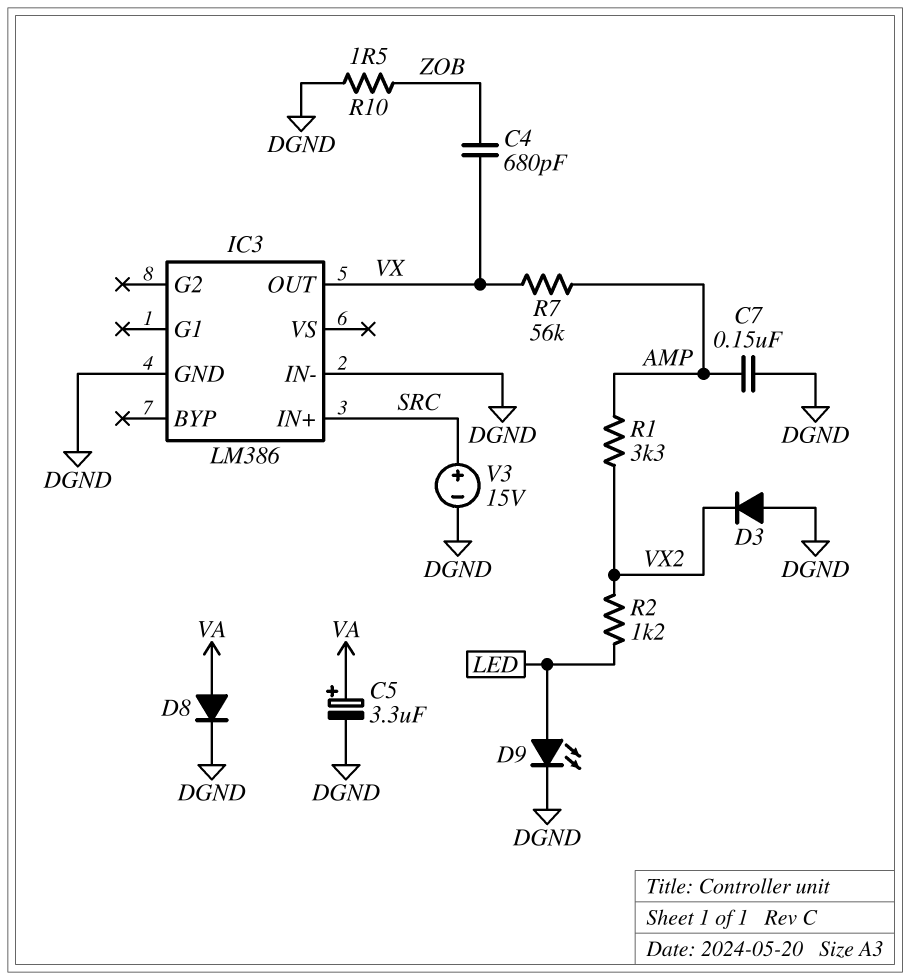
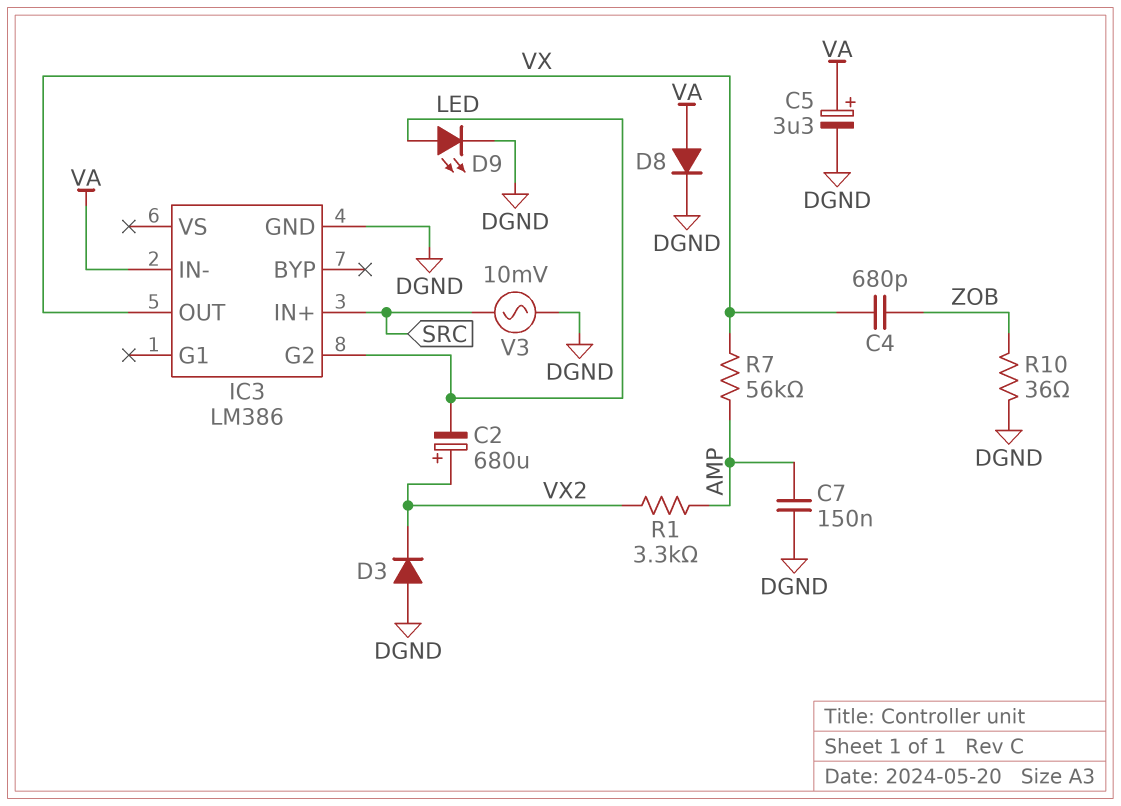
C2: none -> 680uF (plus VX2, minus LED)
IC3 pin G2: none -> LED
IC3 pin IN-: DGND -> VA
R2: 1.2k (LED, VX2) -> none
R10: 1.5 (DGND, ZOB) -> 36 (DGND, ZOB)
V3: 15V (plus SRC, minus DGND) -> AC 10mV (DGND, SRC)

